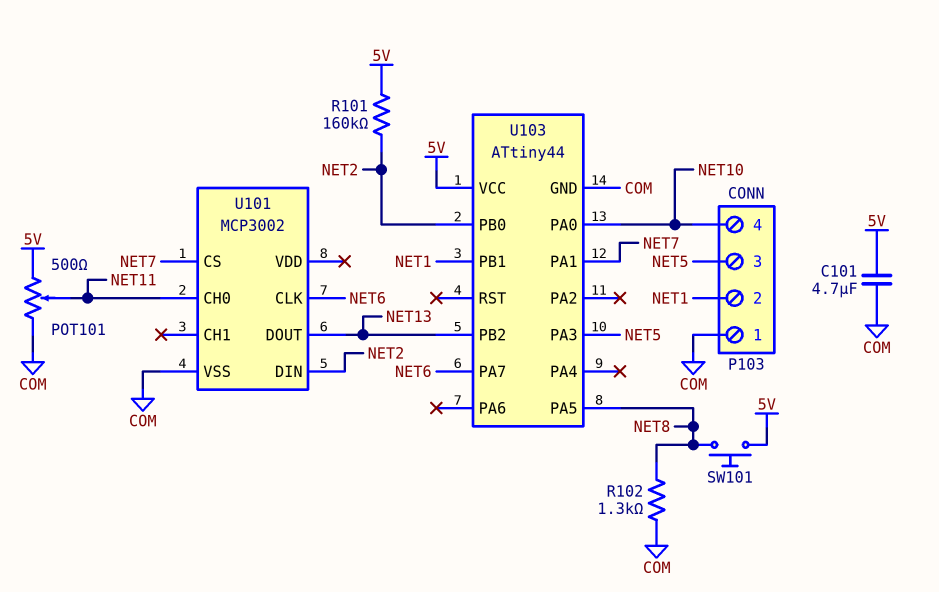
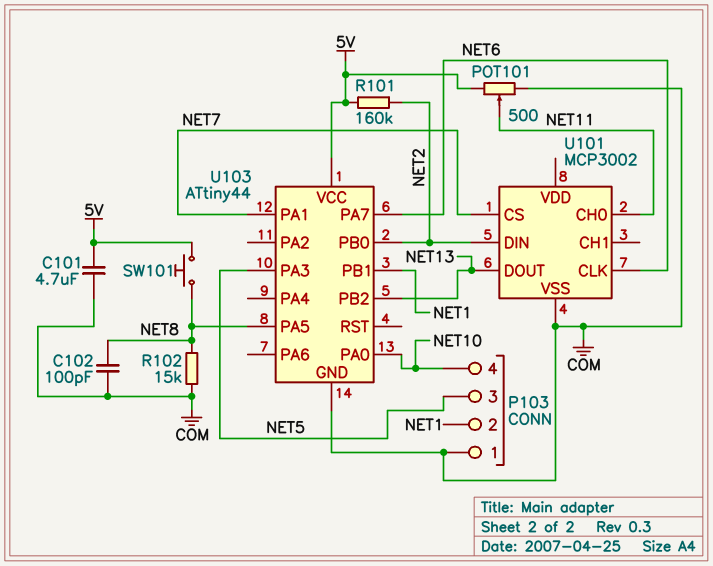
C102: none -> 100pF (COM, NET8)
R102: 1.3k (COM, NET8) -> 15k (COM, NET8)

